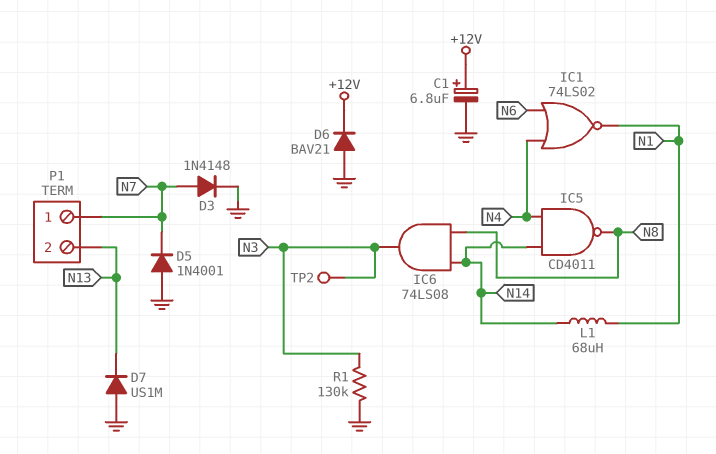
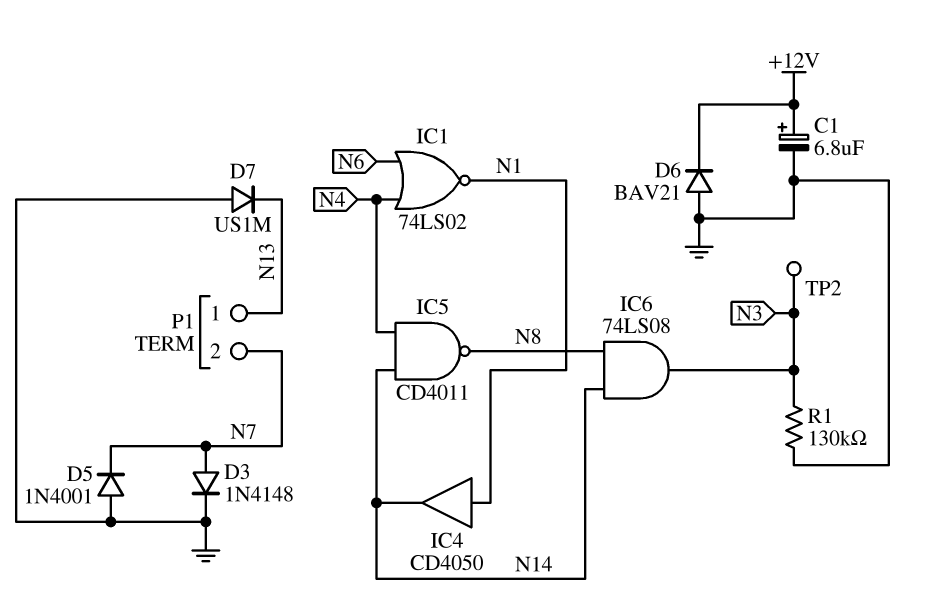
IC4: none -> buffer CD4050 (in N1, out N14)
L1: 68uH (N1, N14) -> none
P1 pin 1: N7 -> N13
P1 pin 2: N13 -> N7

